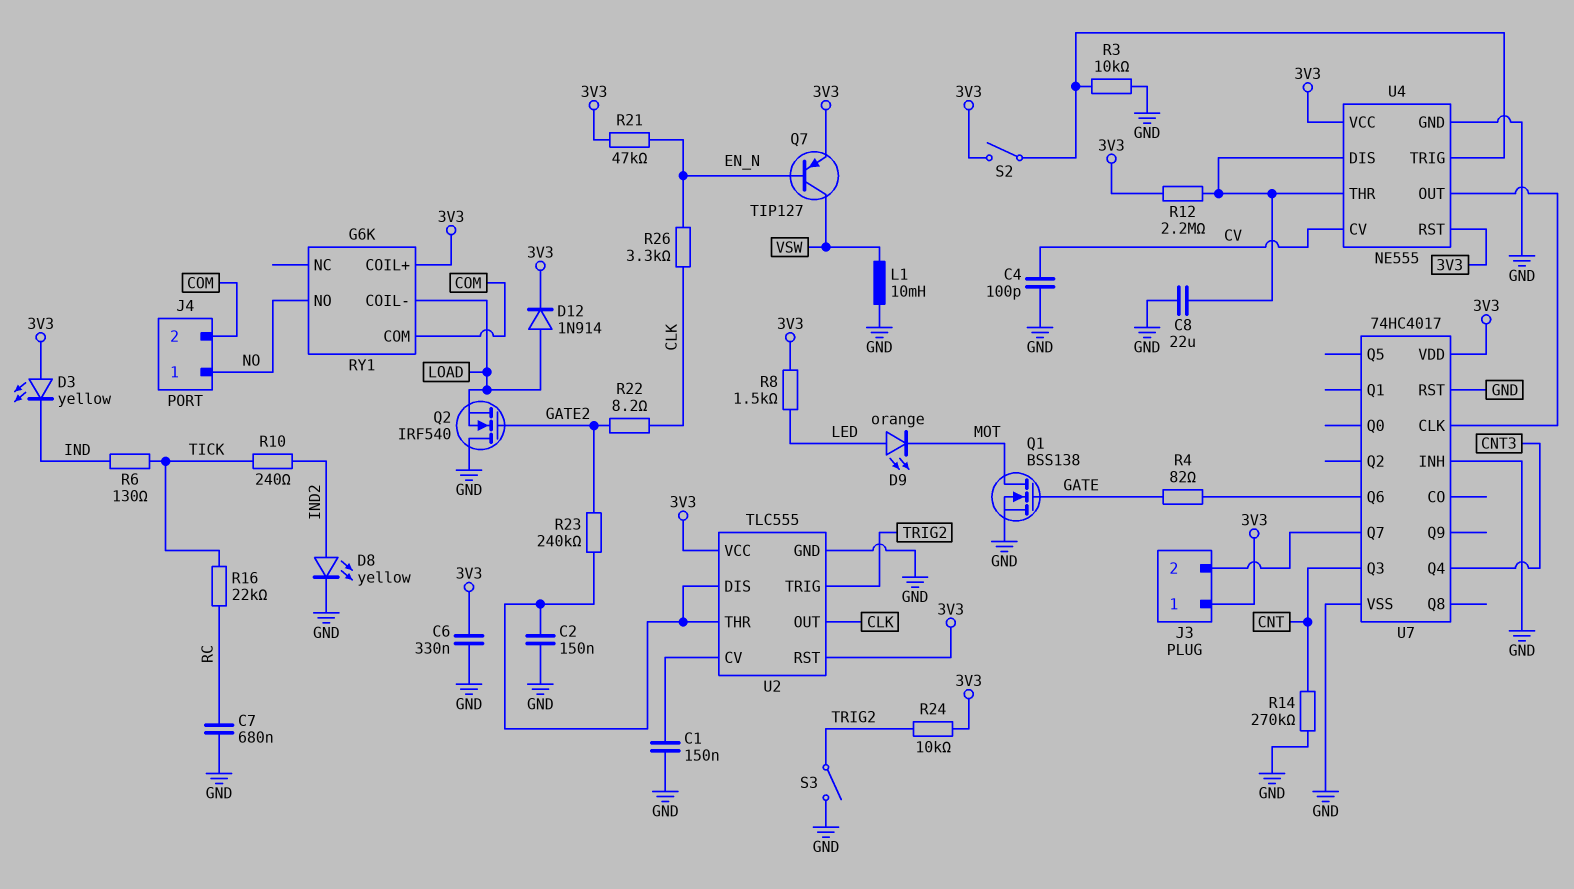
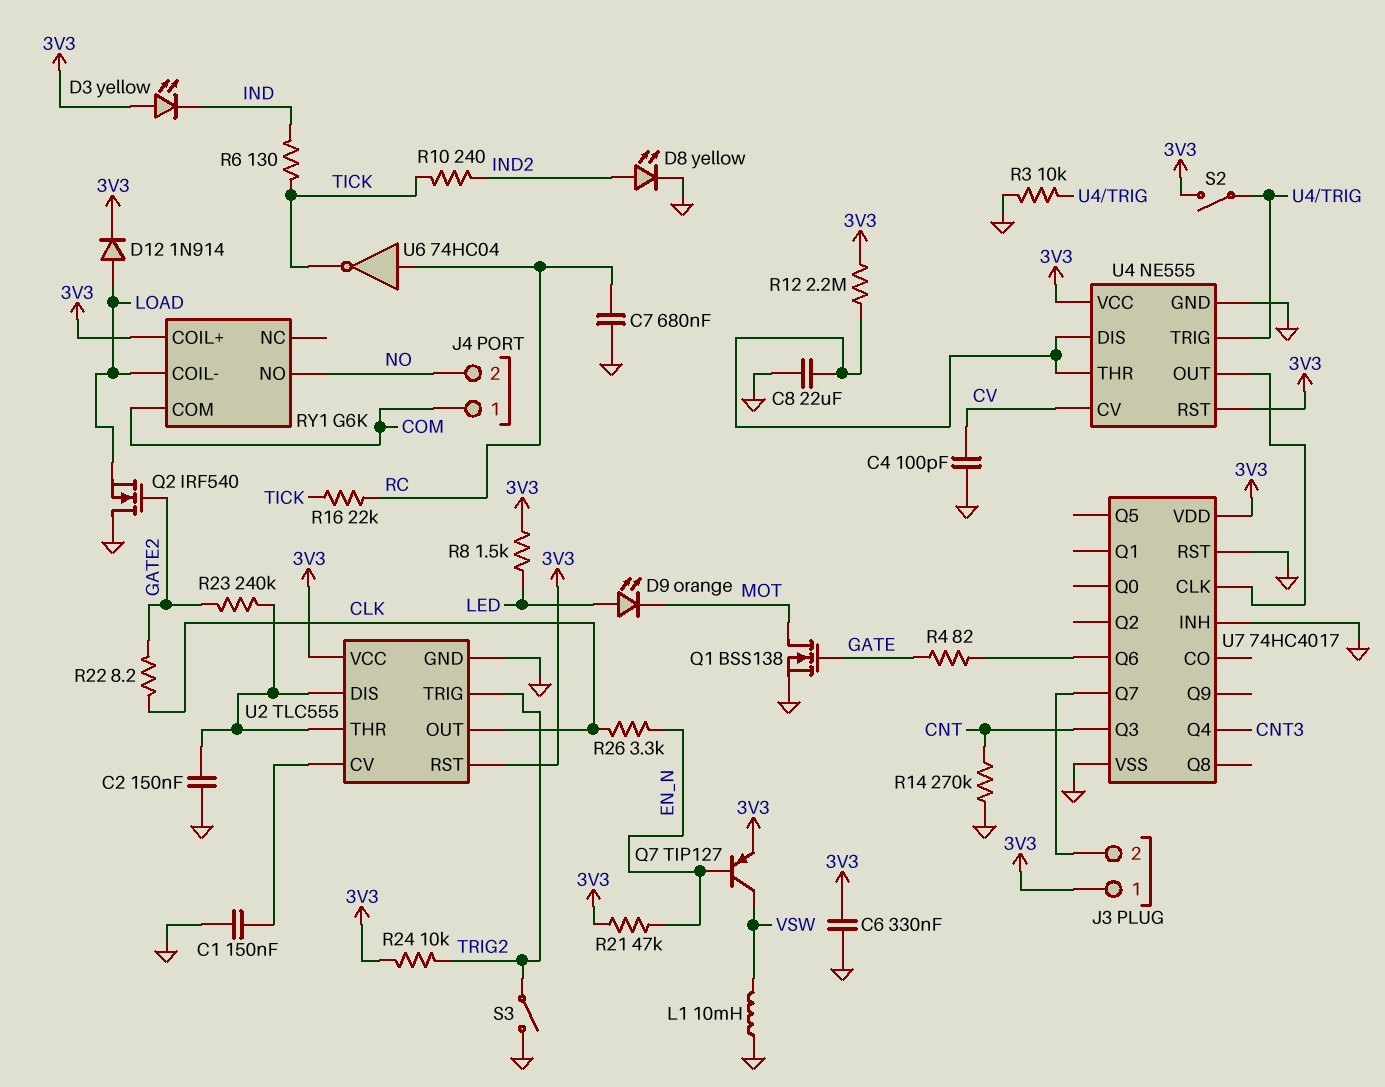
J4 pin 1: NO -> COM
J4 pin 2: COM -> NO
U6: none -> NOT 74HC04 (in RC, out TICK)

